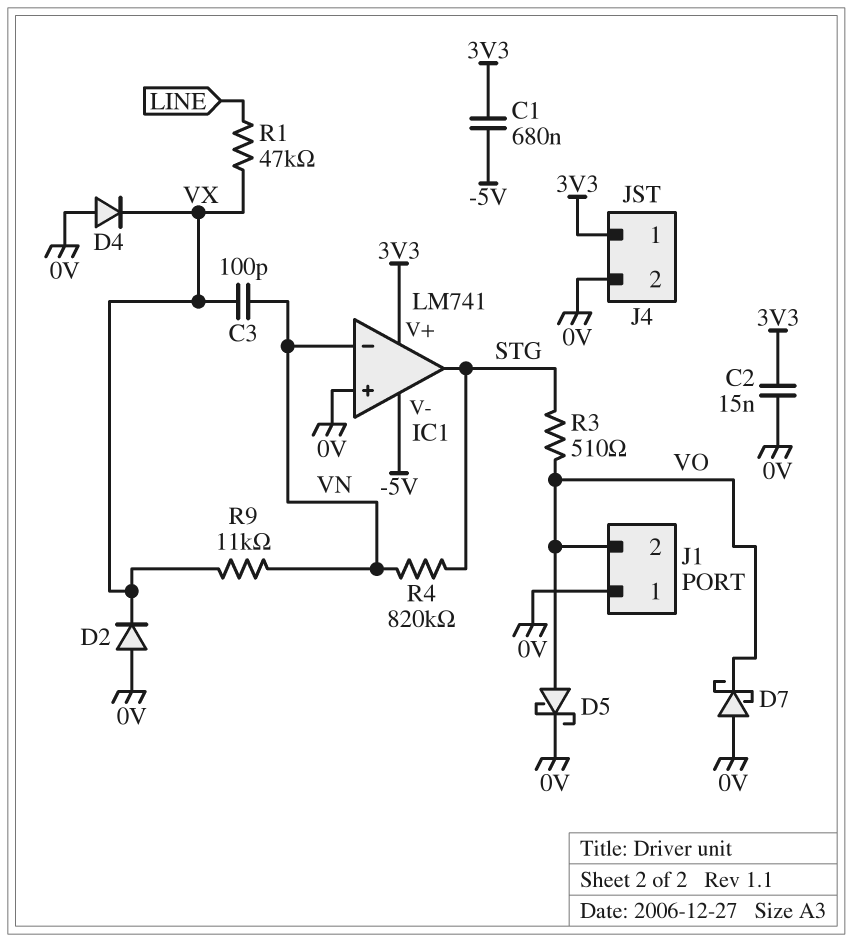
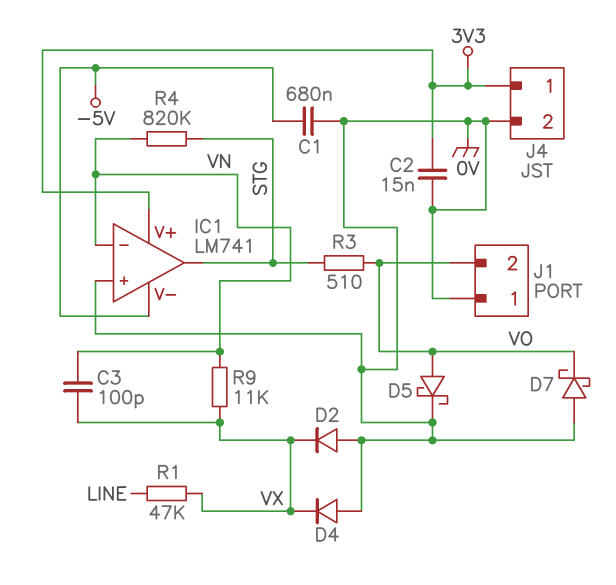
C1: 680nF (-5V, 3V3) -> 680nF (-5V, 0V)

